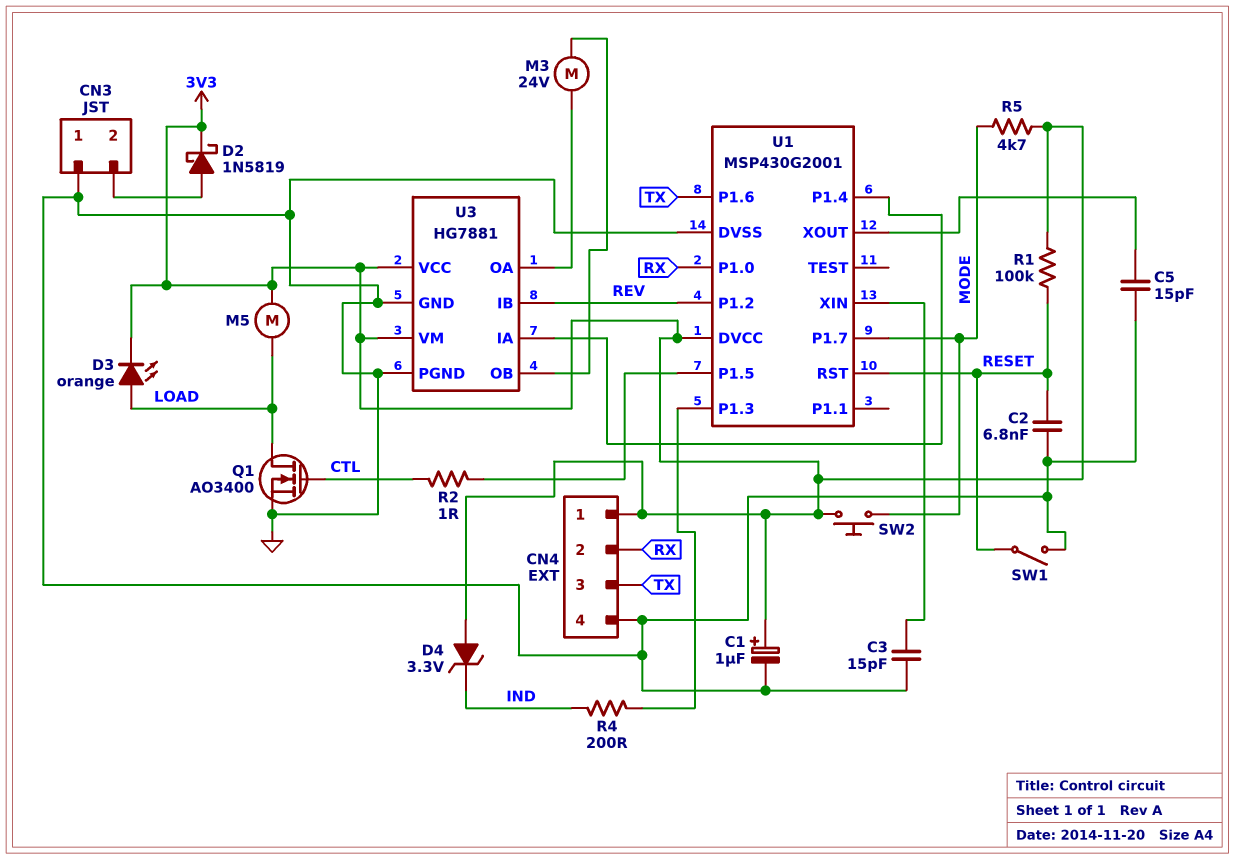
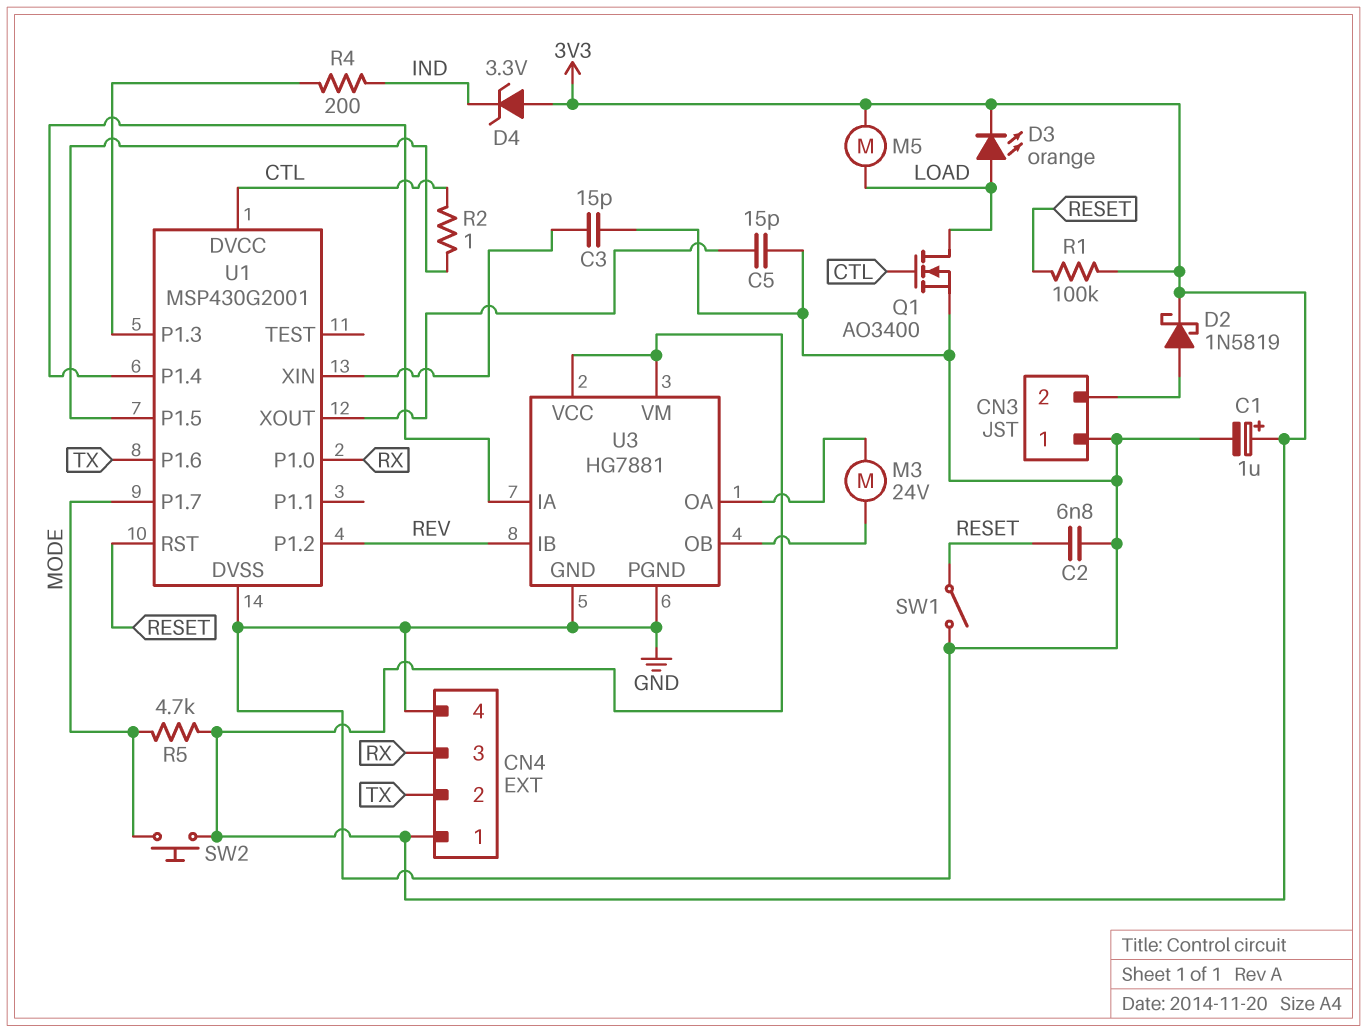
CN4 pin 2: RX -> TX
CN4 pin 3: TX -> RX
U1 pin DVCC: 3V3 -> CTL

